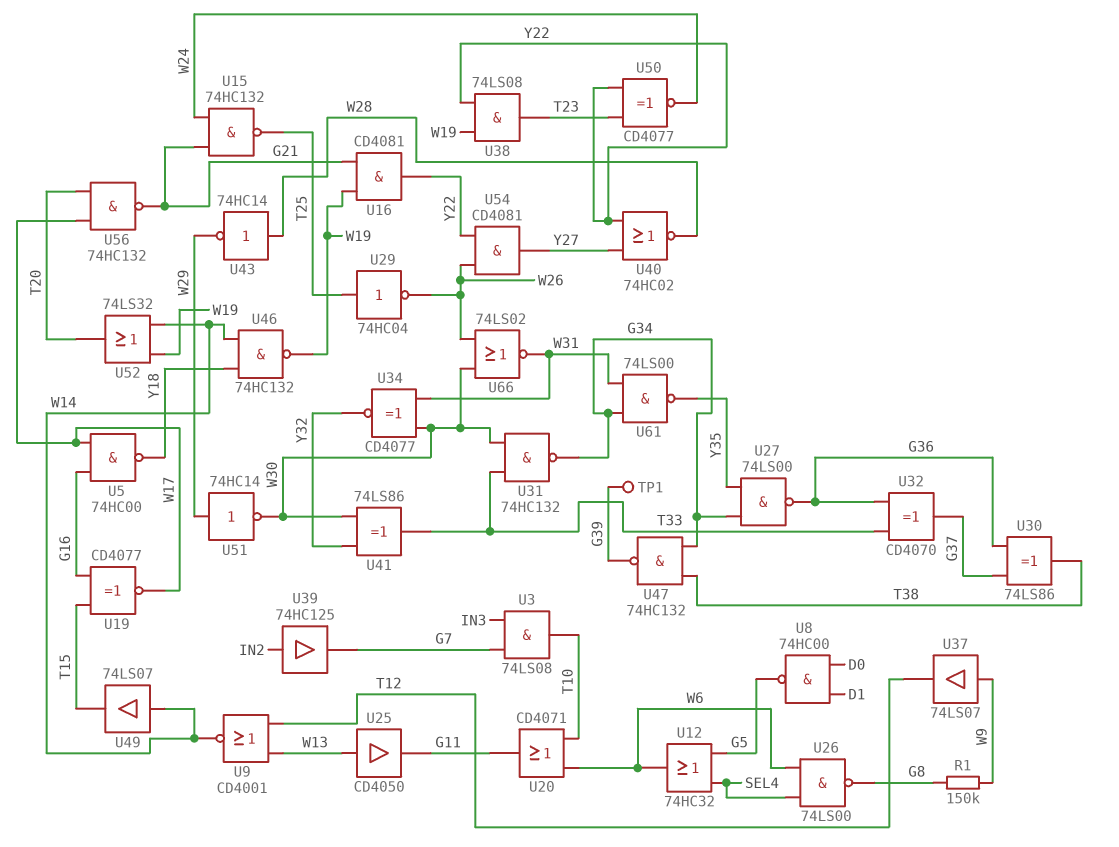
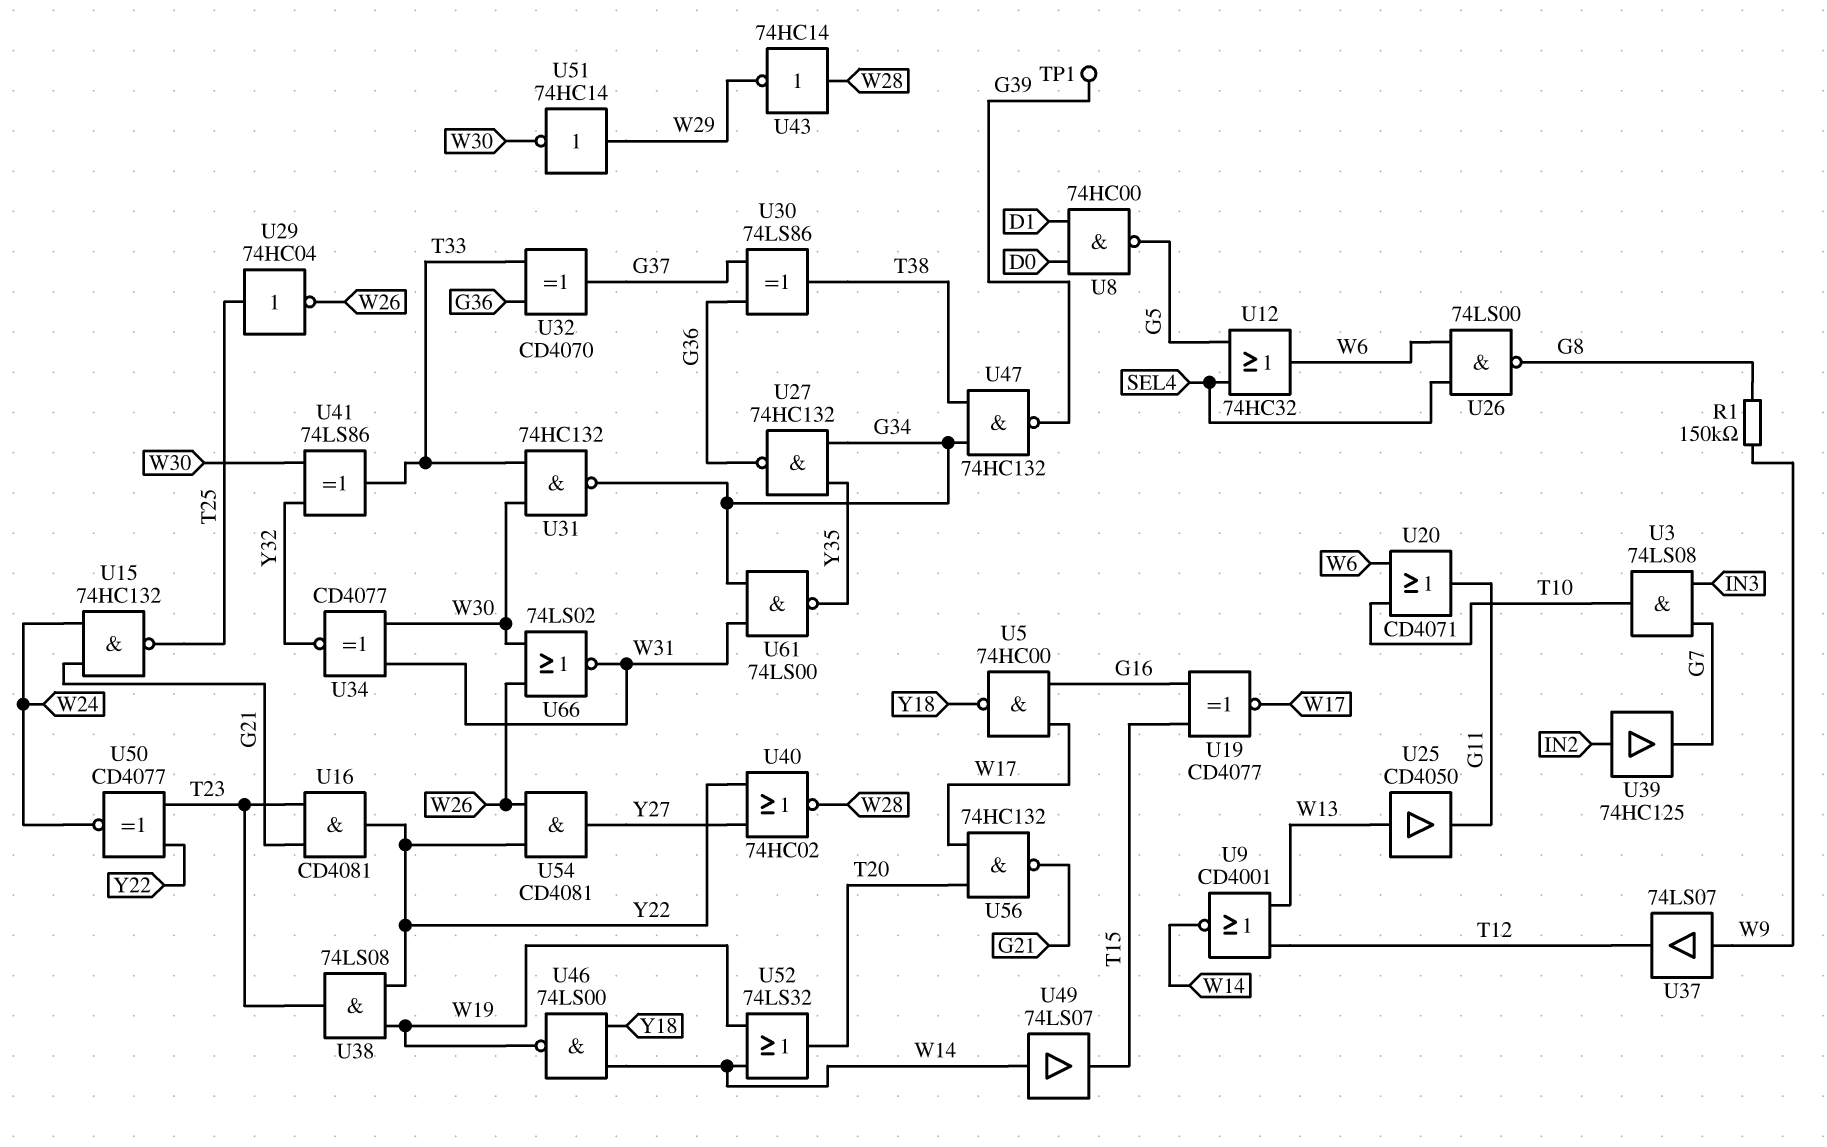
U16: AND CD4081 (in G21, in W19, out Y22) -> AND CD4081 (in G21, in T23, out Y22)
U27: NAND 74LS00 (in G34, in Y35, out G36) -> NAND 74HC132 (in G34, in Y35, out G36)
U46: NAND 74HC132 (in W14, in Y18, out W19) -> NAND 74LS00 (in W14, in Y18, out W19)

